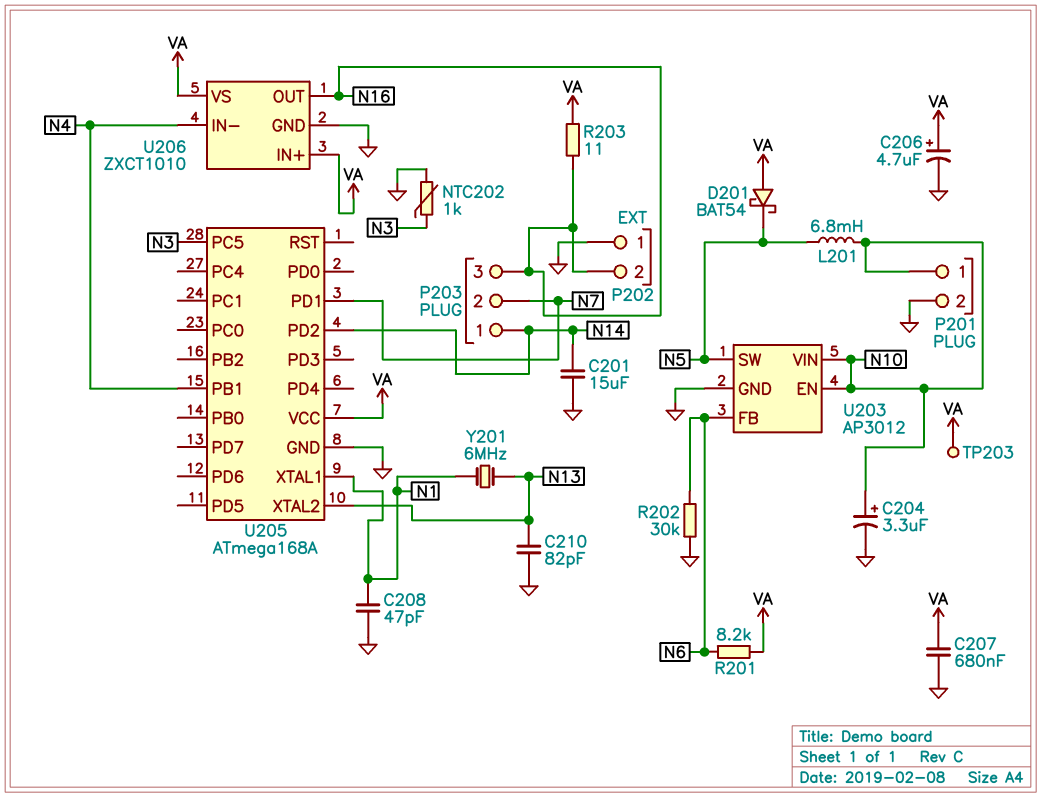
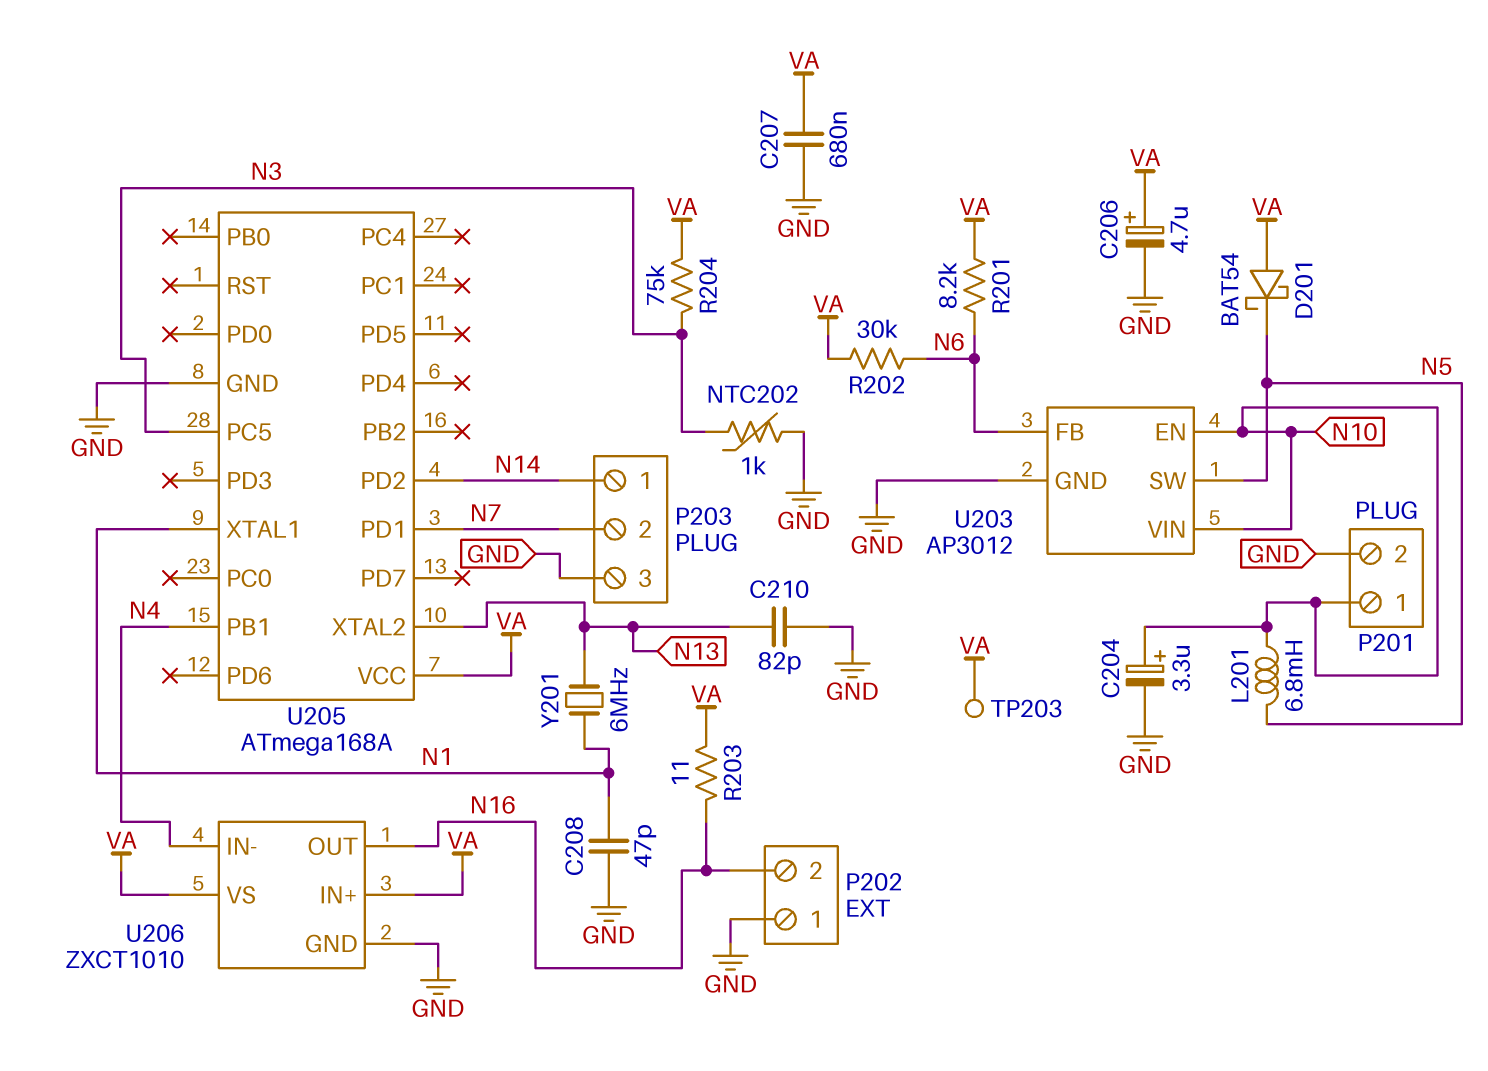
C201: 15uF (GND, N14) -> none
P203 pin 3: N16 -> GND
R202: 30k (GND, N6) -> 30k (N6, VA)
R204: none -> 75k (N3, VA)

